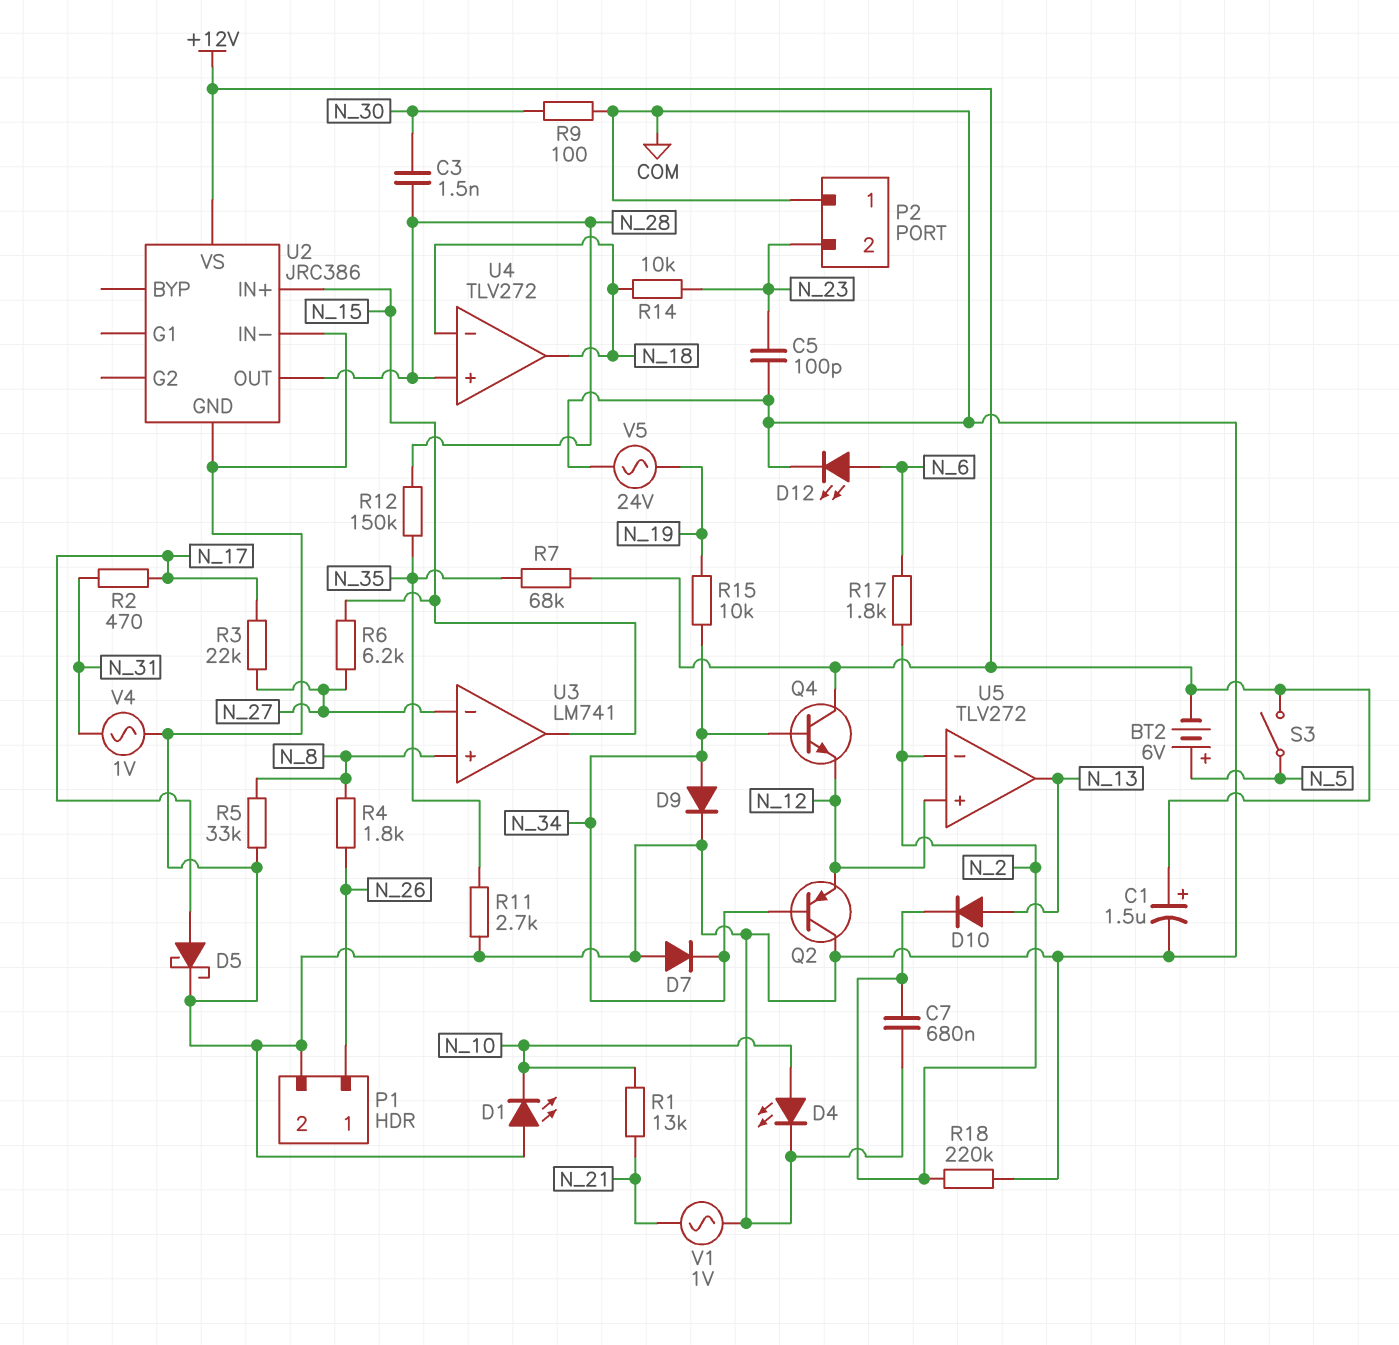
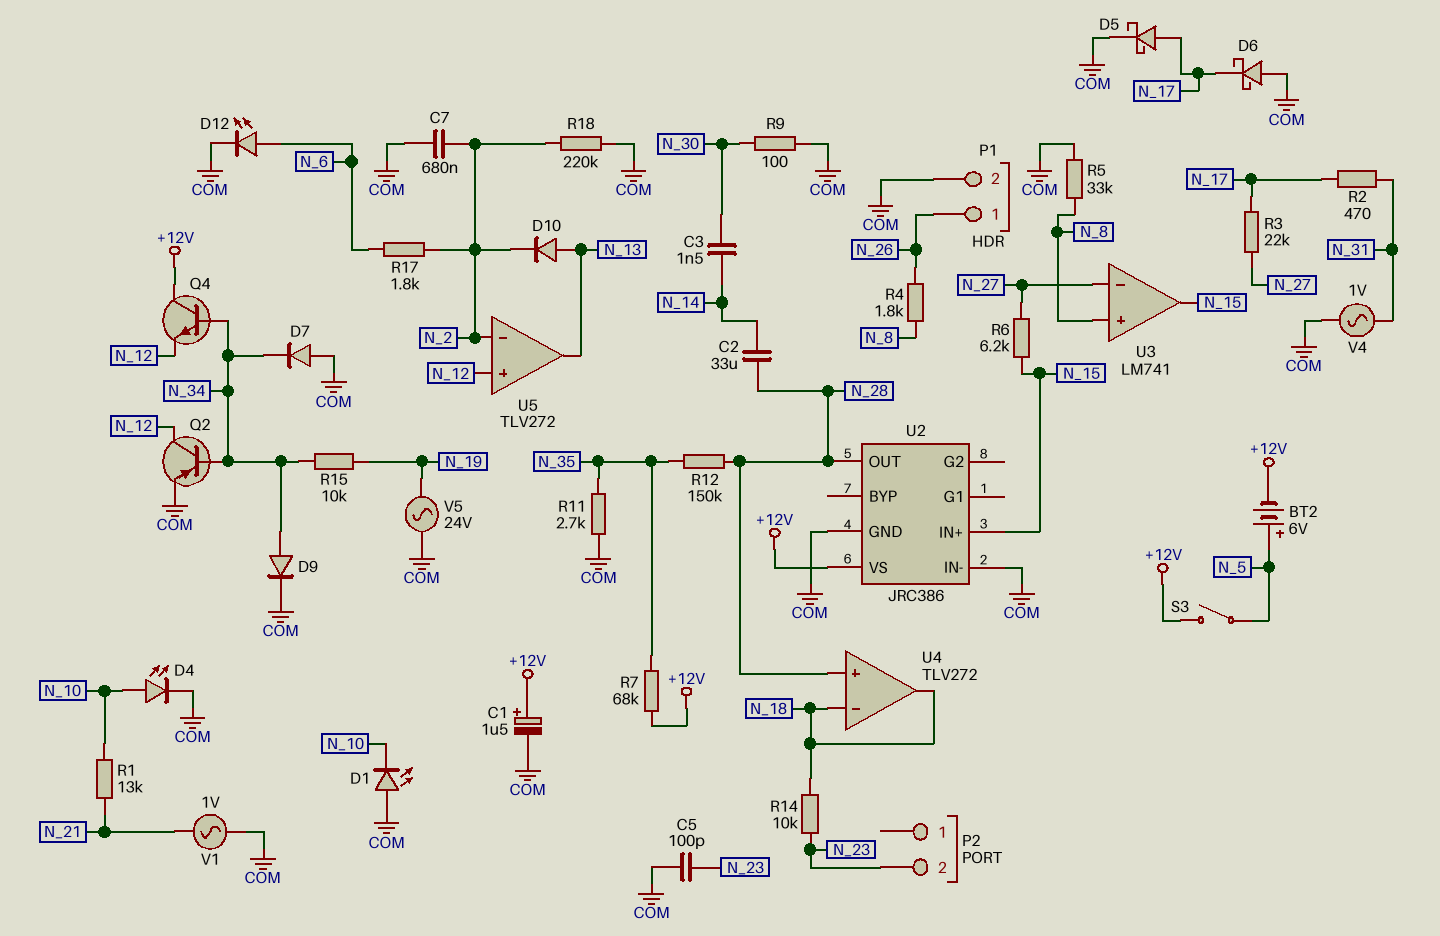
C2: none -> 33uF (N_14, N_28)
C3: 1.5nF (N_28, N_30) -> 1.5nF (N_14, N_30)
D6: none -> schottky (A COM, K N_17)
P2 pin 1: COM -> none
Q2: PNP (B N_34, C COM, E N_12) -> PNP (B N_34, C N_12, E COM)

